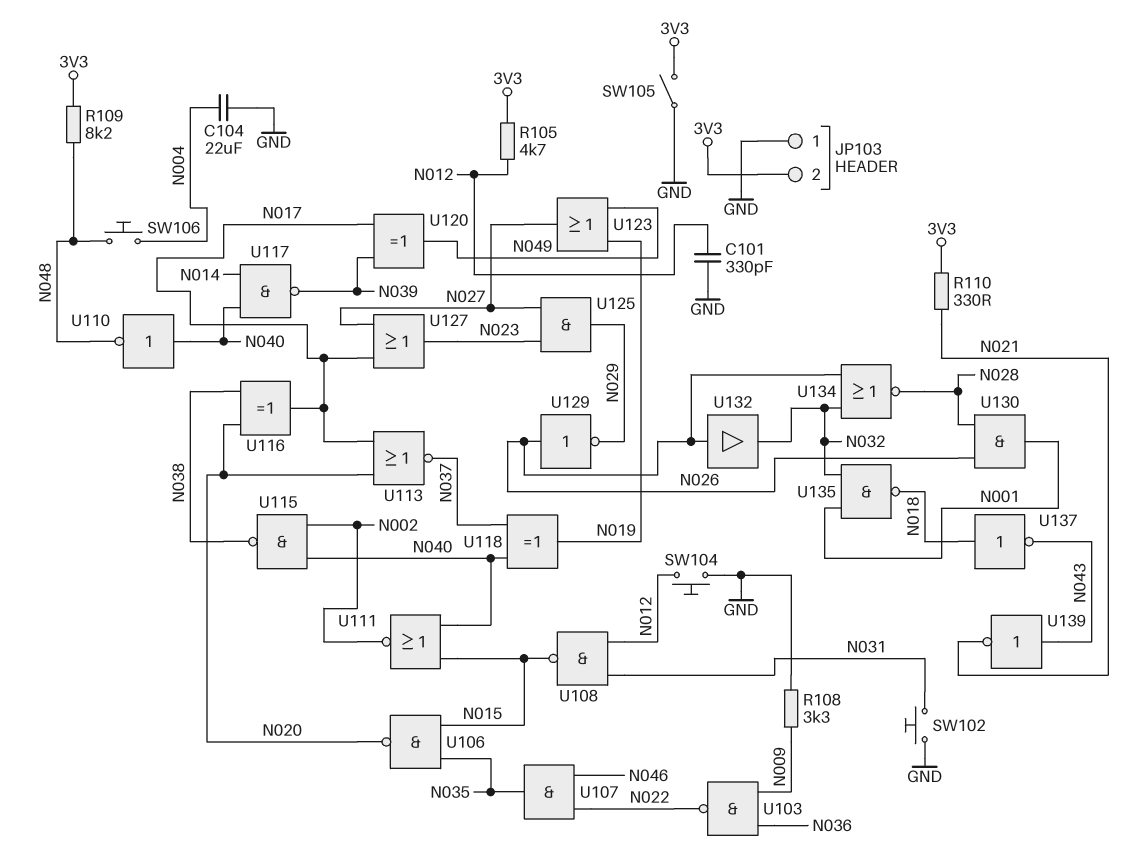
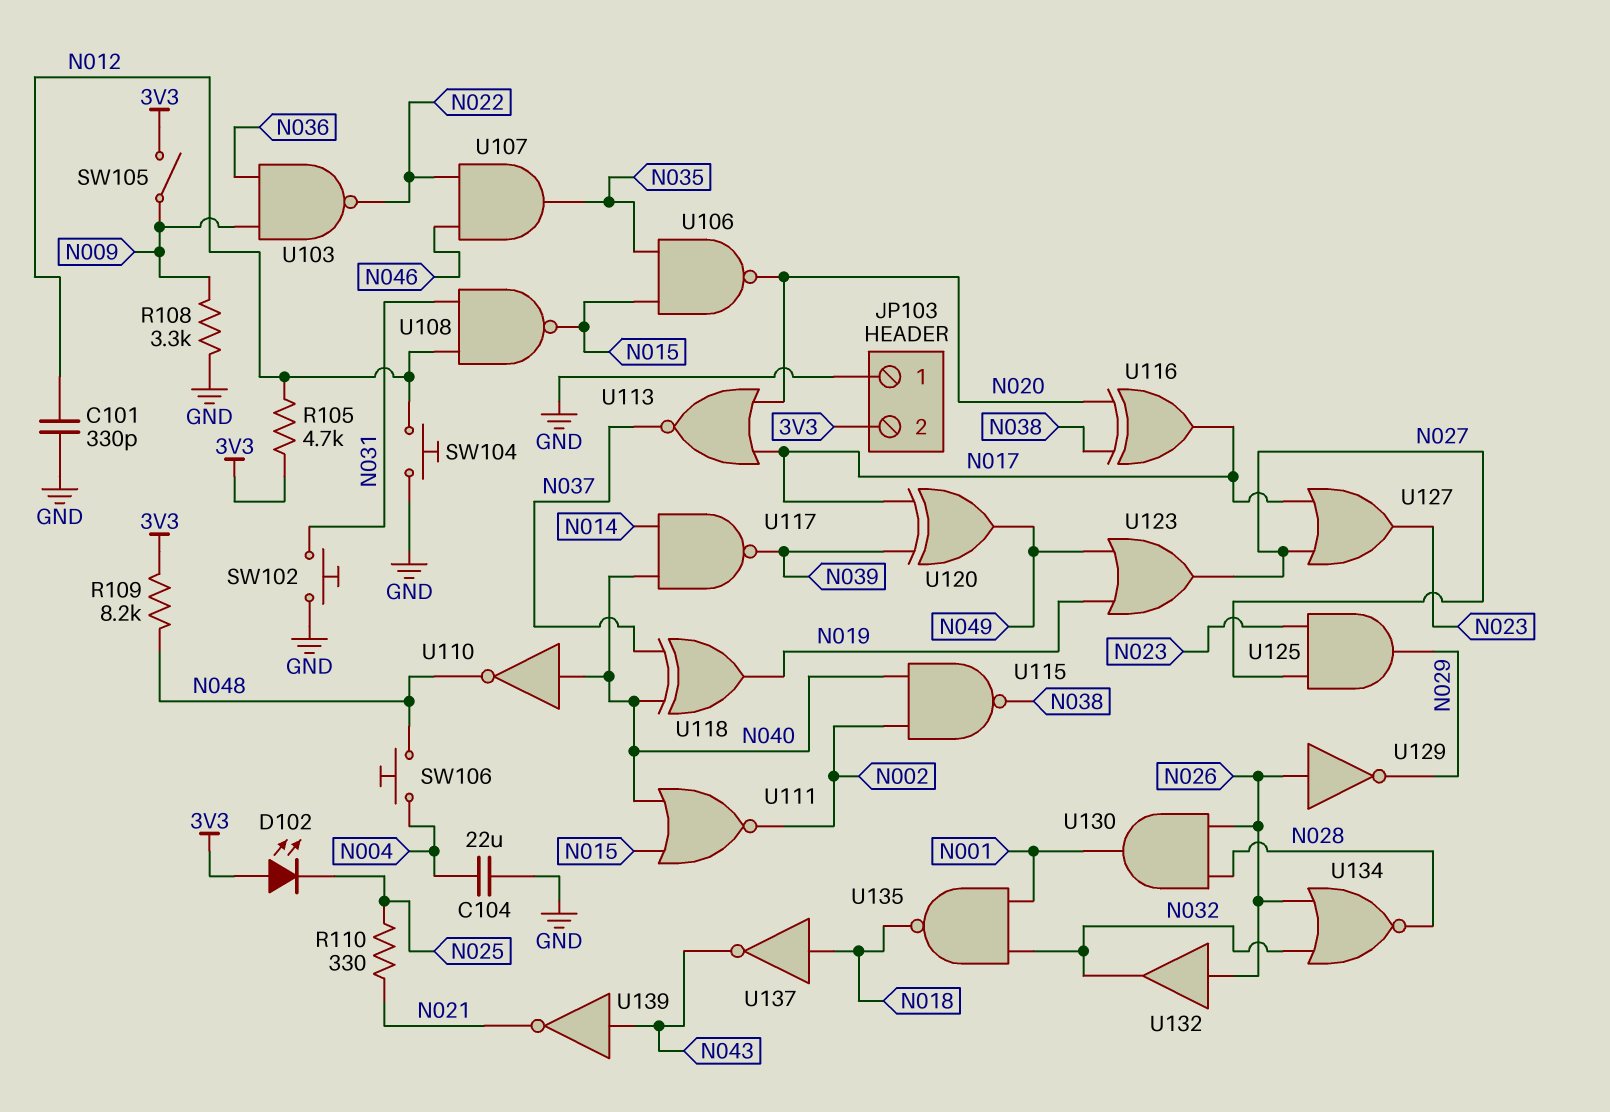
D102: none -> LED (A 3V3, K N025)
R110: 330 (3V3, N021) -> 330 (N021, N025)
SW105: switch (3V3, GND) -> switch (3V3, N009)

